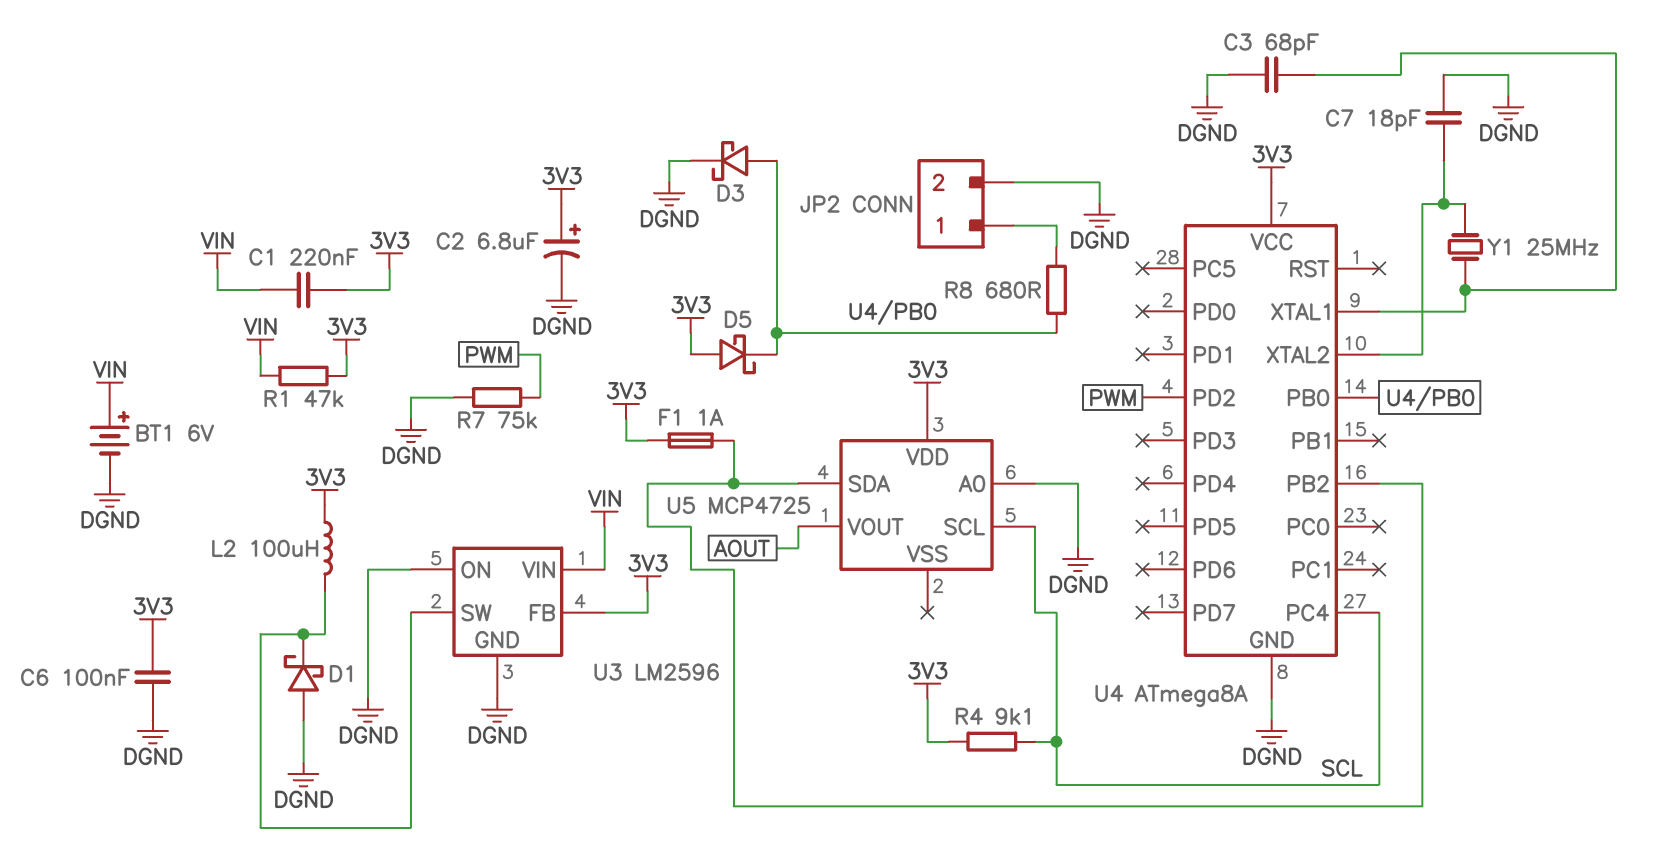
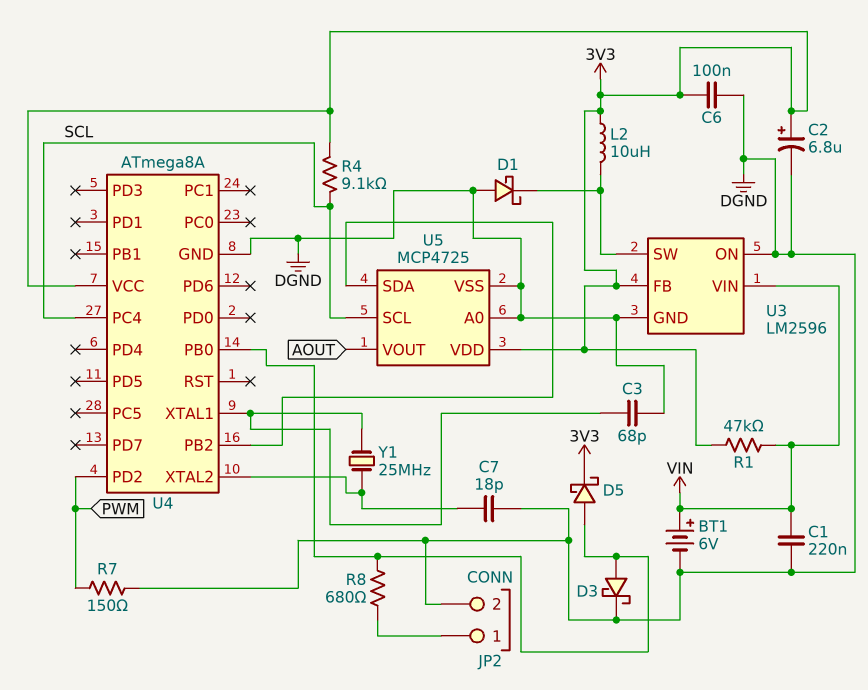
C1: 220nF (3V3, VIN) -> 220nF (DGND, VIN)
D5: schottky (A 3V3, K U4/PB0) -> schottky (A U4/PB0, K 3V3)
F1: 1A (3V3, U4/PB2) -> none
L2: 100uH (3V3, U3/SW) -> 10uH (3V3, U3/SW)
R7: 75k (DGND, PWM) -> 150 (DGND, PWM)
U5 pin VSS: none -> DGND

